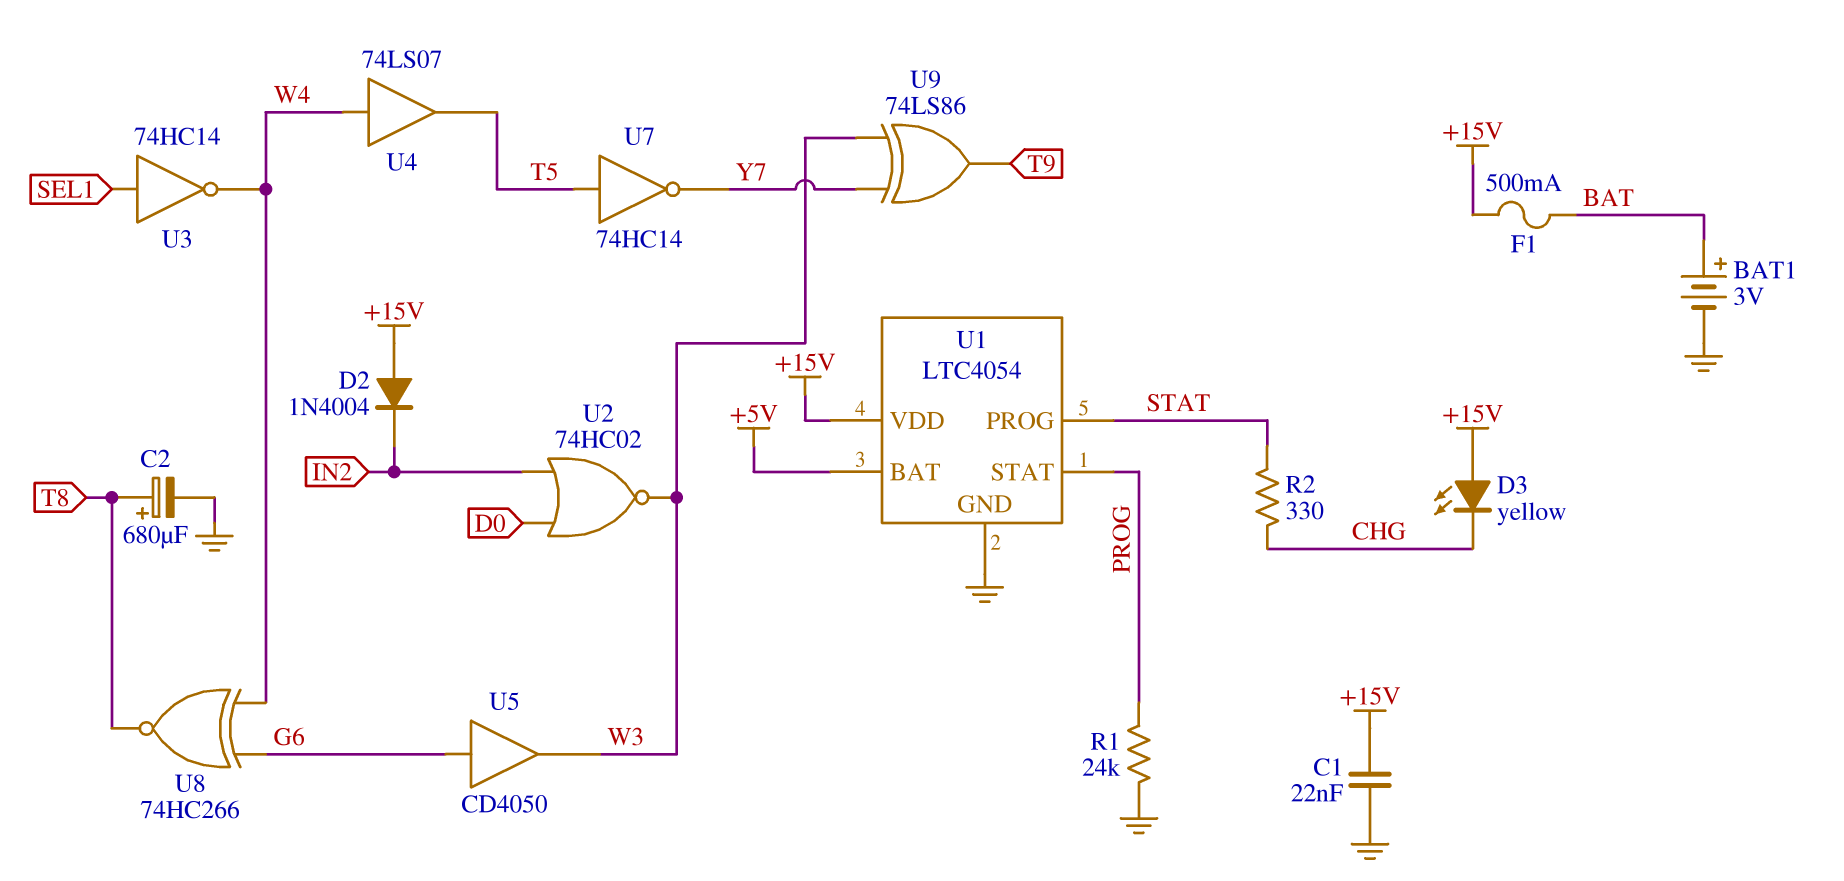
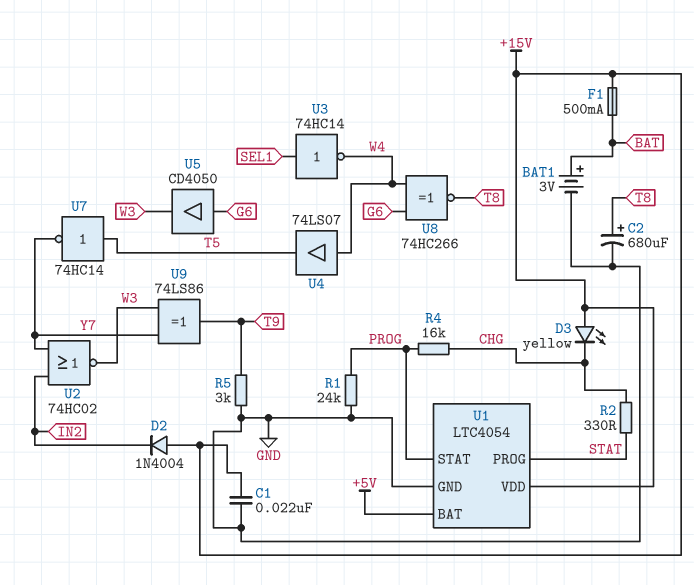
R4: none -> 16k (CHG, PROG)
R5: none -> 3k (GND, T9)
U2: NOR 74HC02 (in D0, in IN2, out W3) -> NOR 74HC02 (in IN2, in Y7, out W3)

